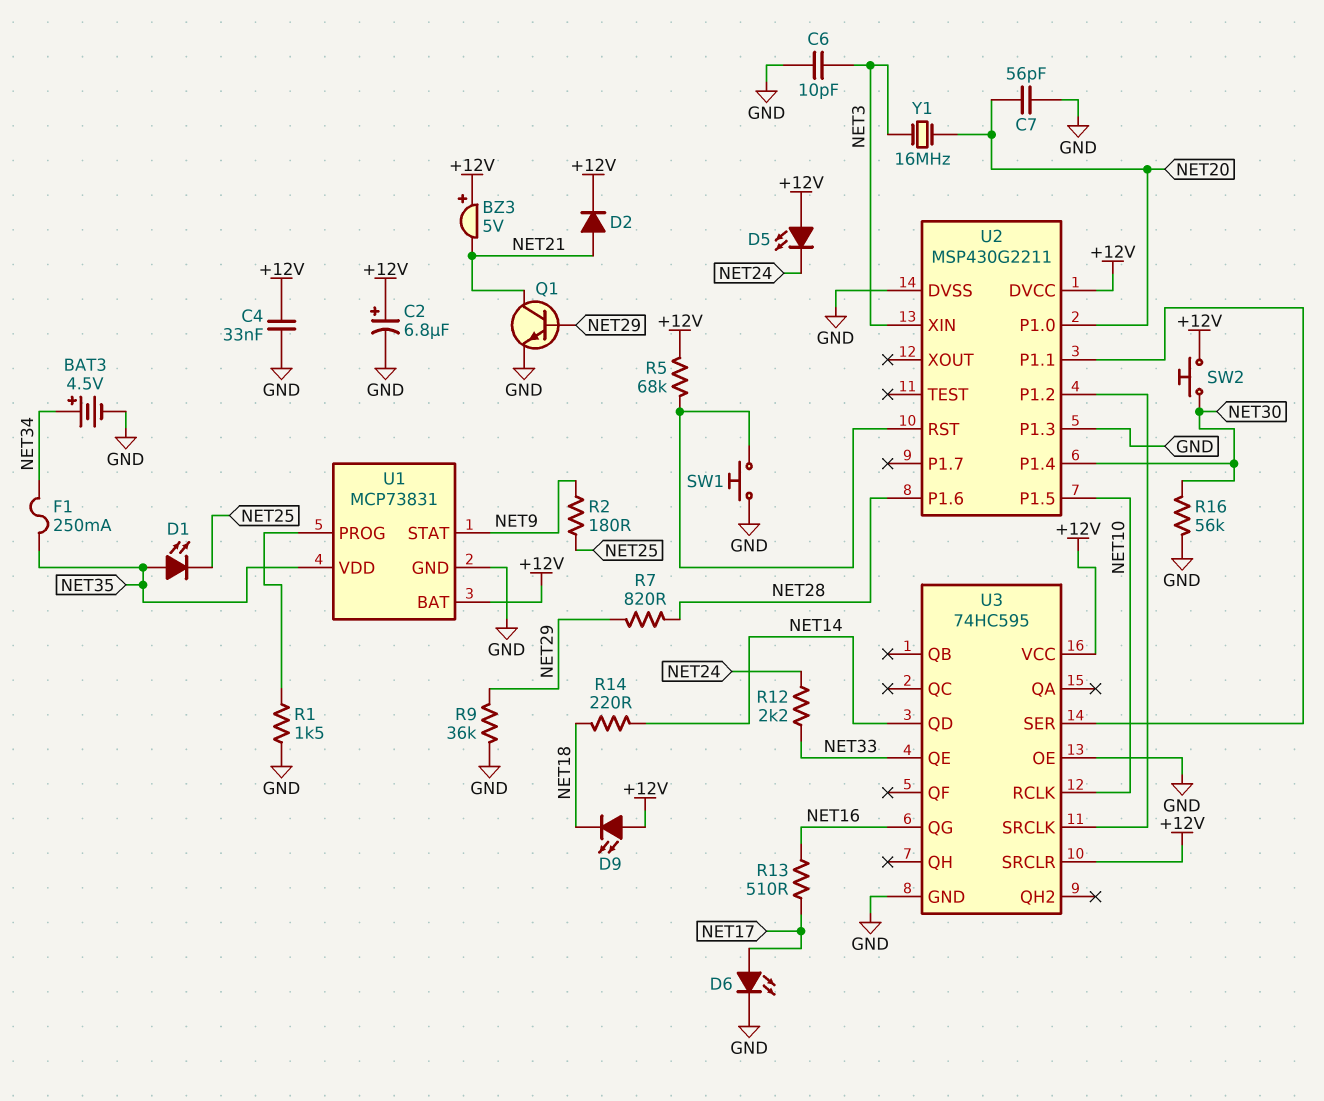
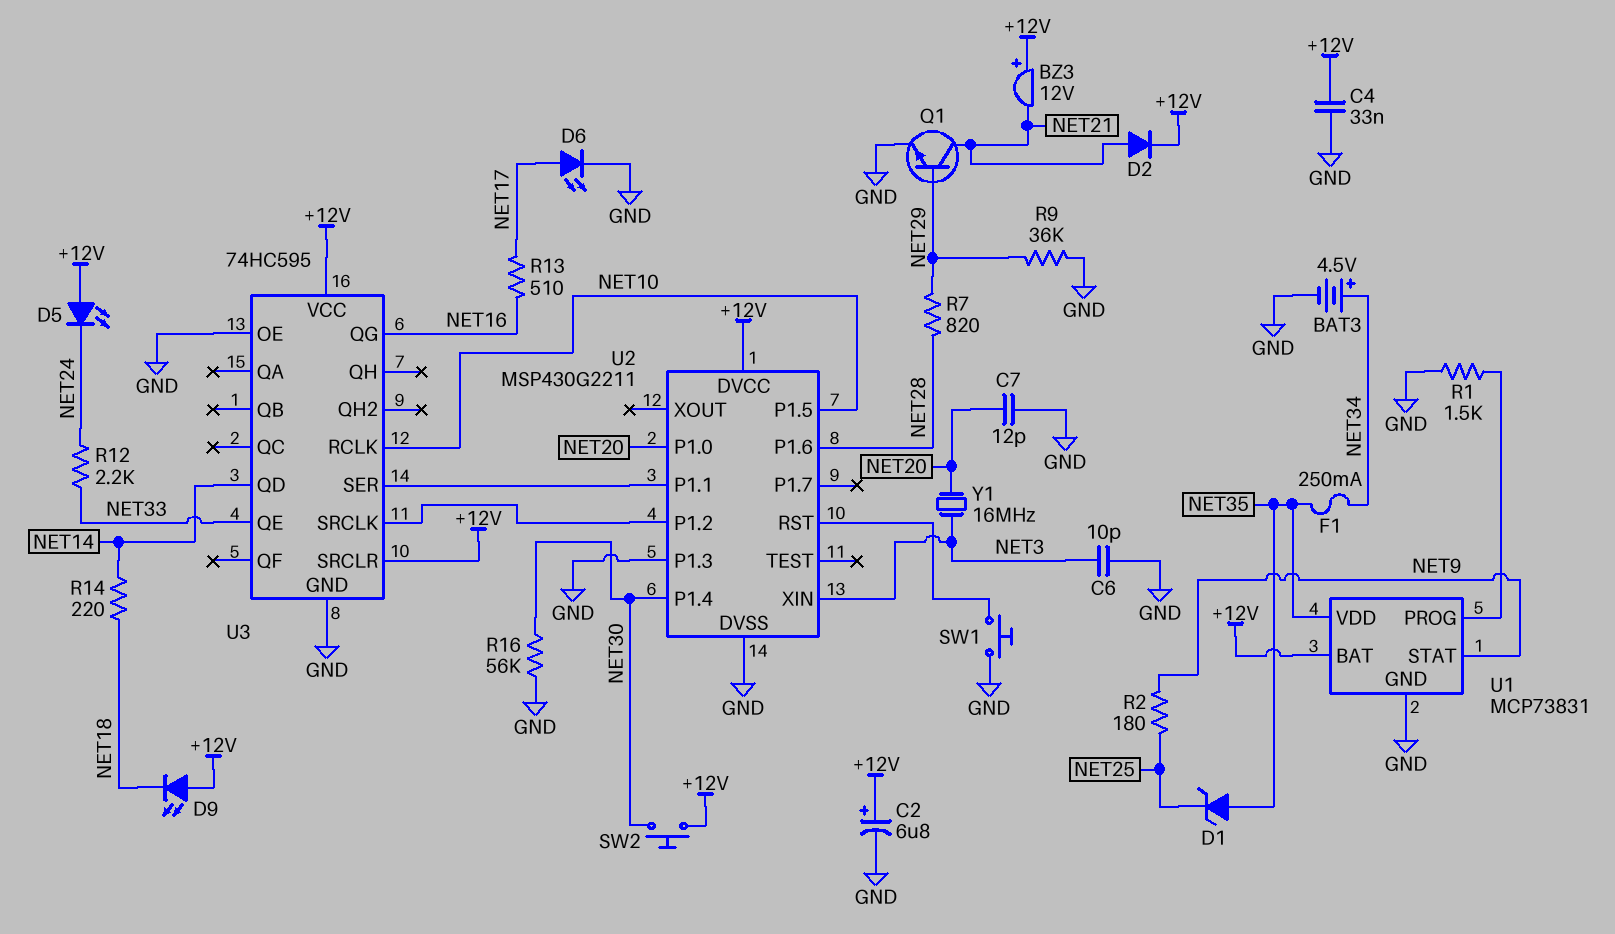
BZ3: buzzer 5V (plus +12V, minus NET21) -> buzzer 12V (plus +12V, minus NET21)
C7: 56pF (GND, NET20) -> 12pF (GND, NET20)
D1: LED (A NET35, K NET25) -> zener (A NET35, K NET25)
R5: 68k (+12V, U2/RST) -> none

